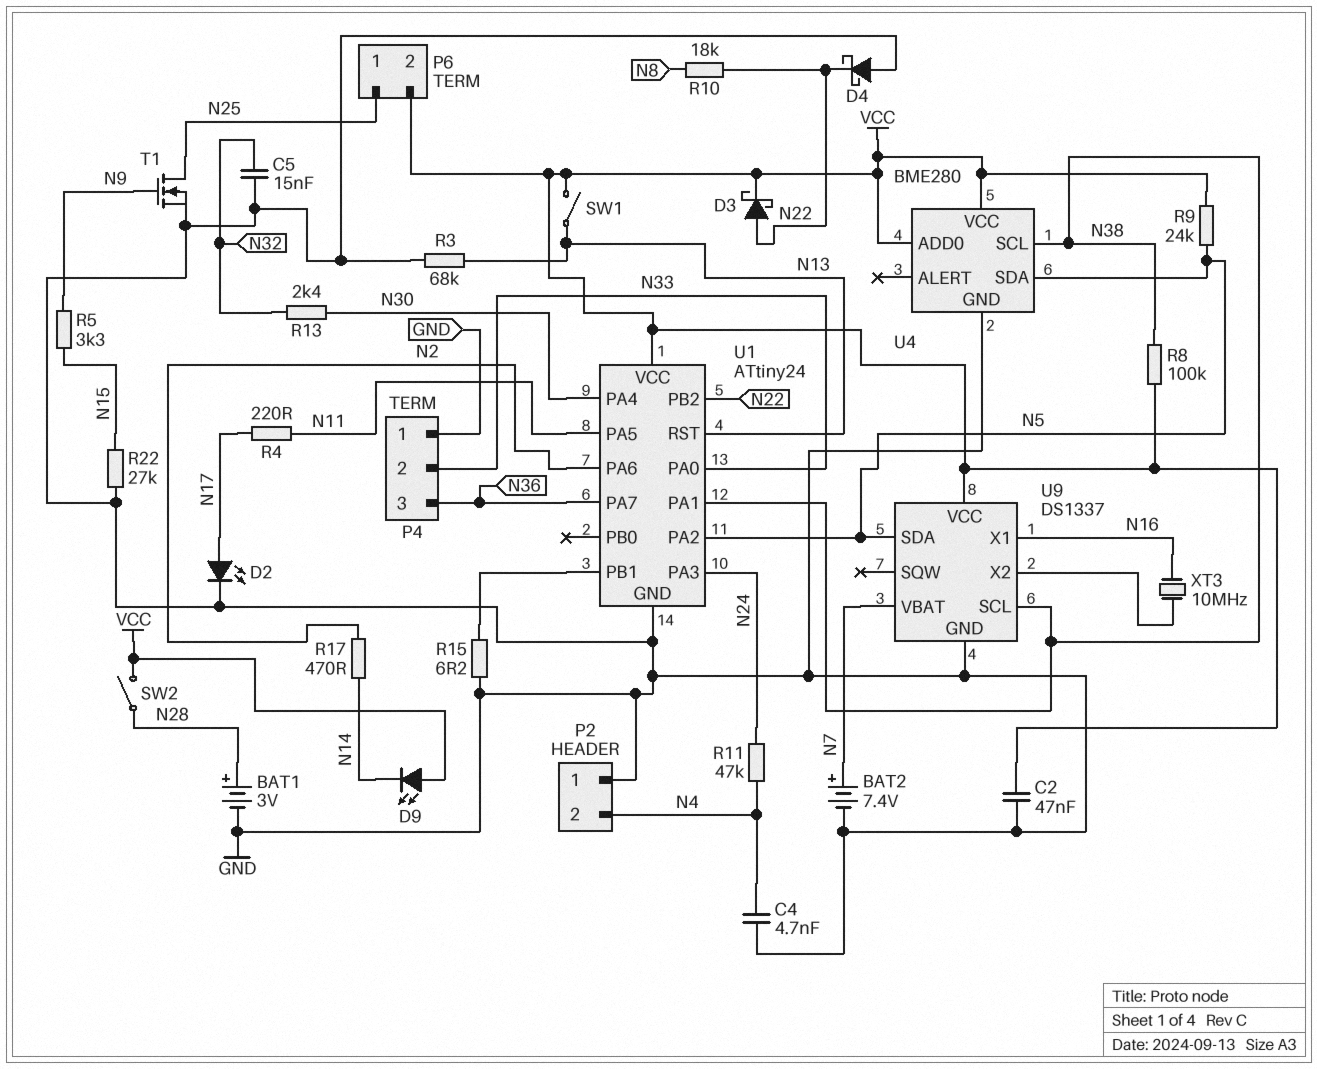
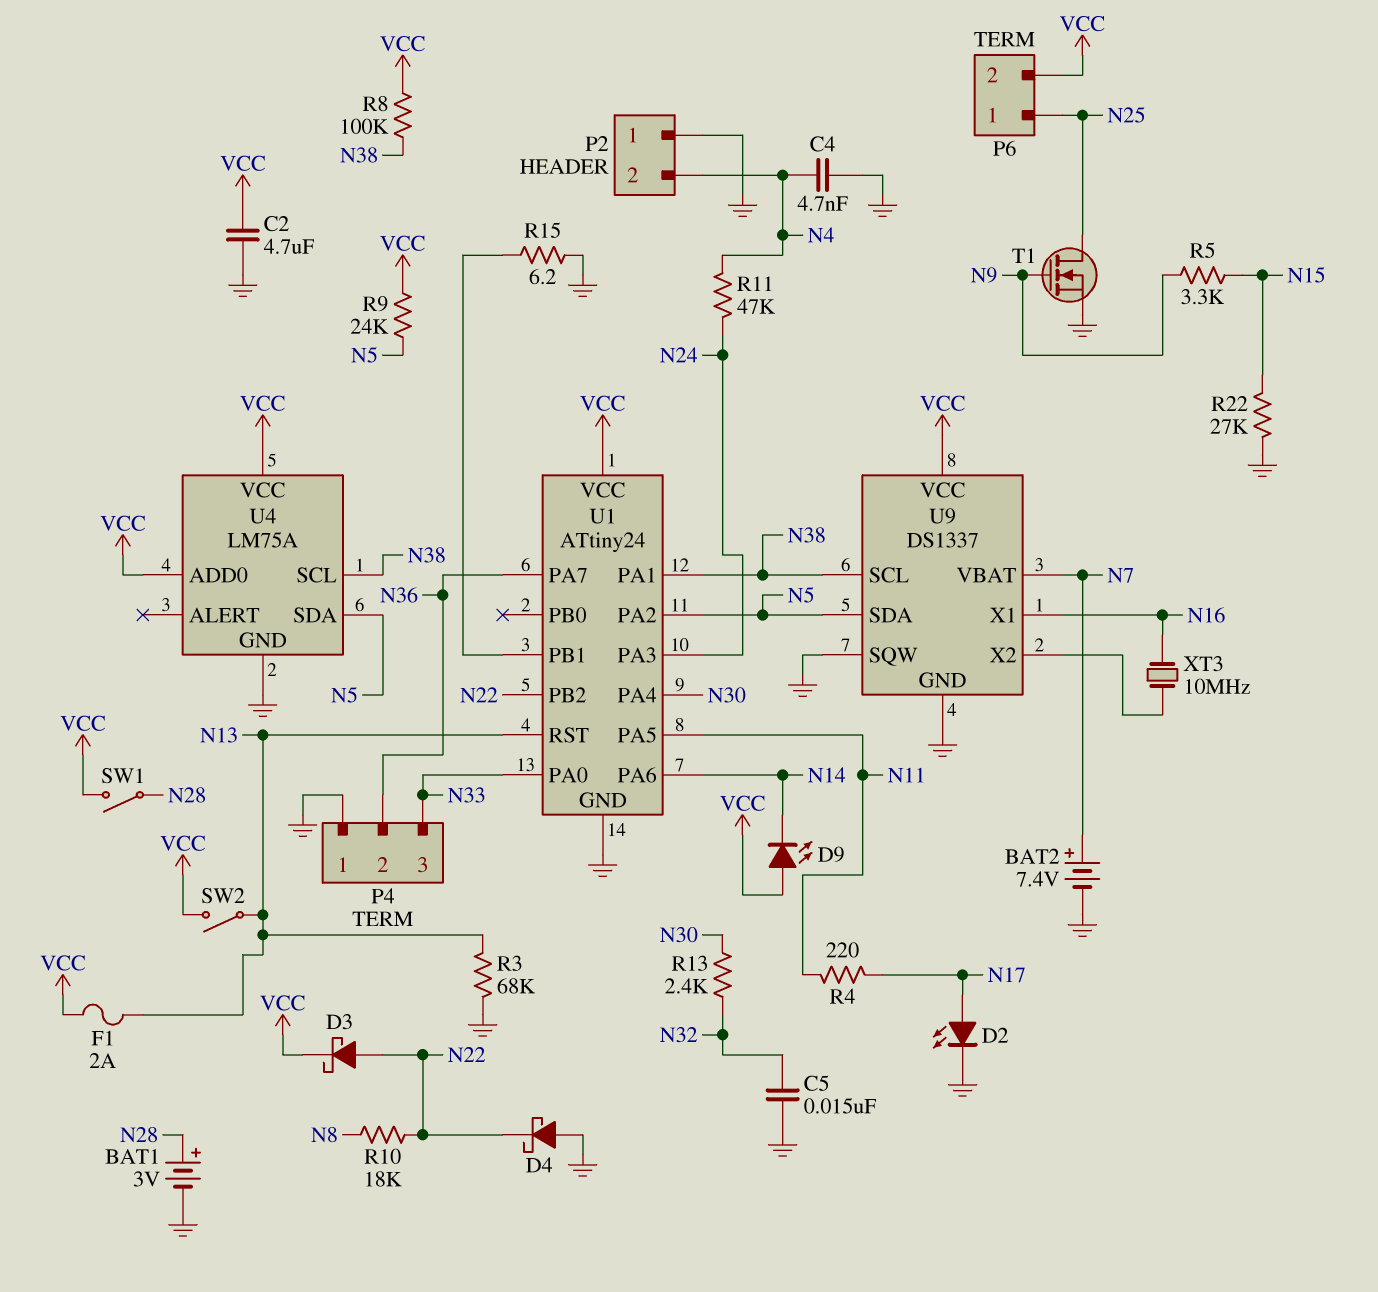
C2: 47nF (GND, VCC) -> 4.7uF (GND, VCC)
F1: none -> 2A (N13, VCC)
P4 pin 2: N33 -> N36
P4 pin 3: N36 -> N33
R17: 470 (N2, N14) -> none
SW1: switch (N13, VCC) -> switch (N28, VCC)
SW2: switch (N28, VCC) -> switch (N13, VCC)
U1 pin PA6: N2 -> N14
U4: BME280 -> LM75A
U9 pin SQW: none -> GND

